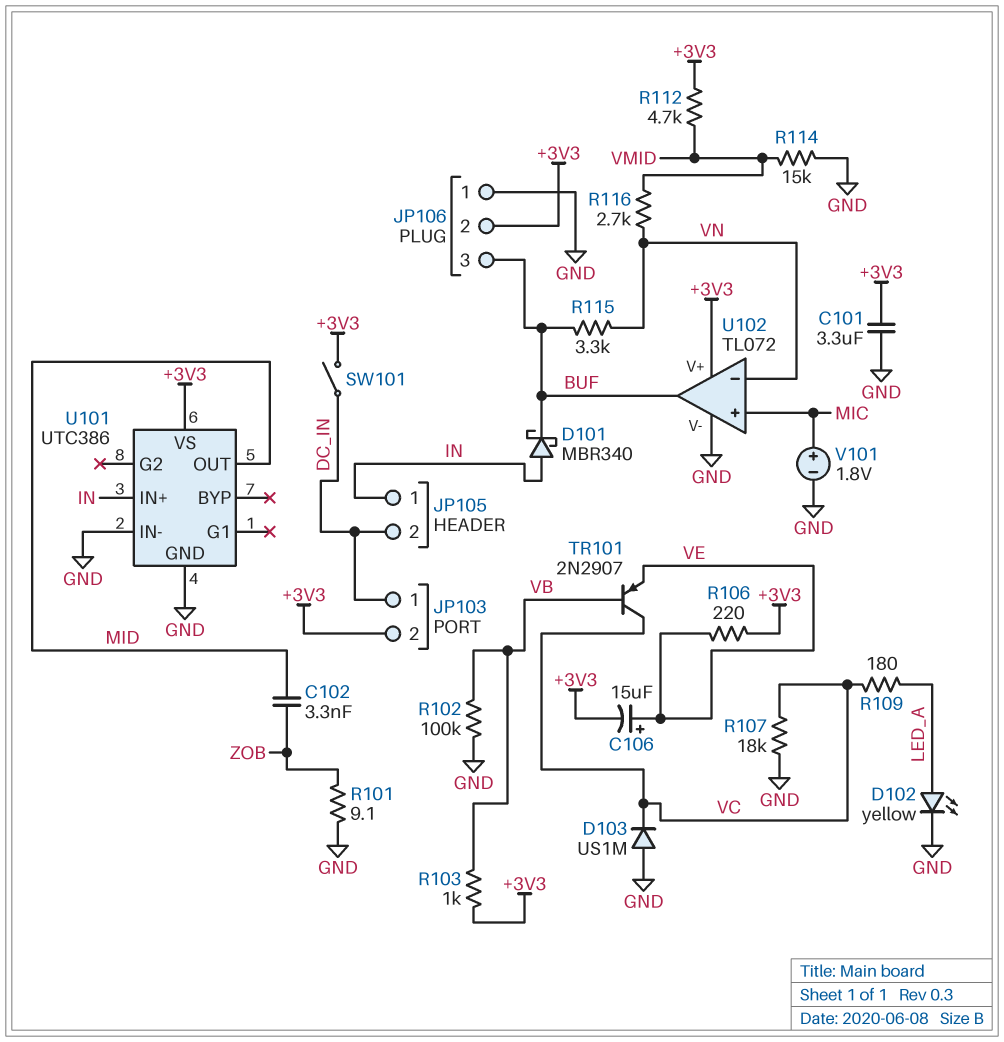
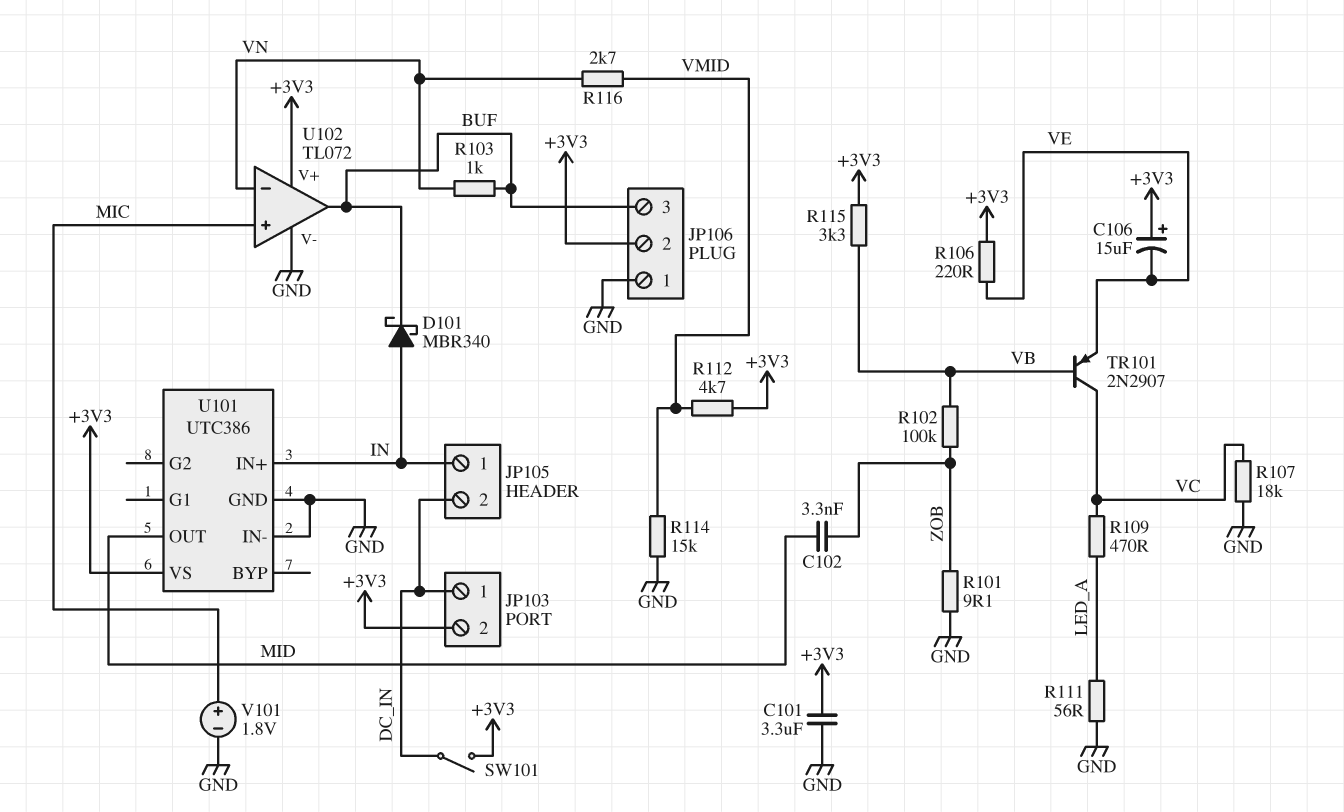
C106: 15uF (plus VE, minus +3V3) -> 15uF (plus +3V3, minus VE)
D102: LED yellow (A LED_A, K GND) -> none
D103: diode US1M (A GND, K VC) -> none
R102: 100k (GND, VB) -> 100k (VB, ZOB)
R103: 1k (+3V3, VB) -> 1k (BUF, VN)
R109: 180 (LED_A, VC) -> 470 (LED_A, VC)
R111: none -> 56 (GND, LED_A)
R115: 3.3k (BUF, VN) -> 3.3k (+3V3, VB)

